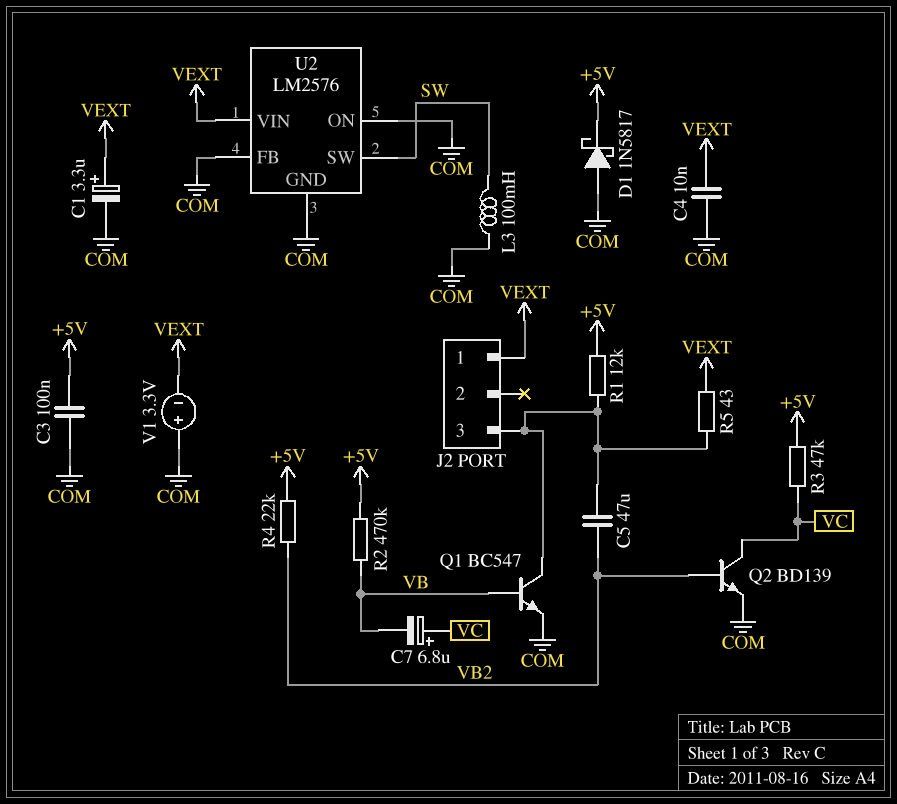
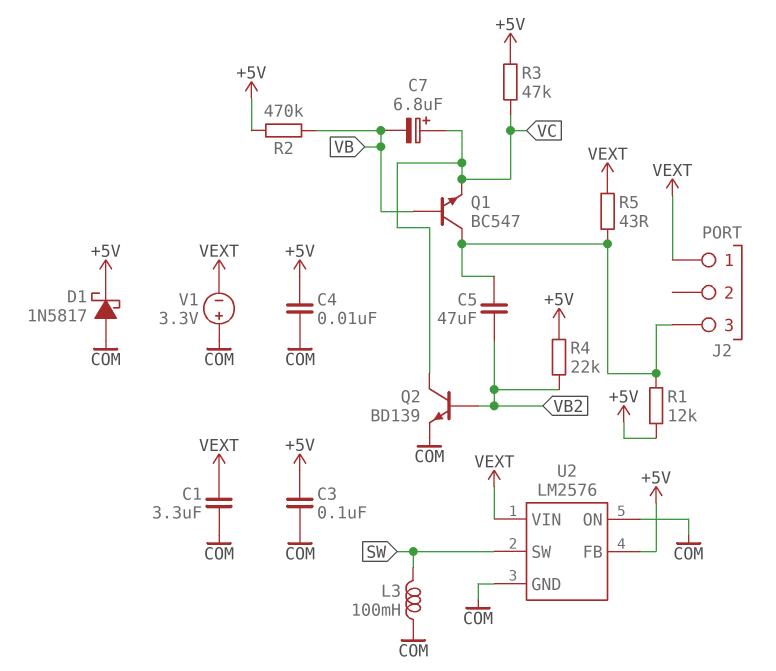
C1: 3.3uF (plus VEXT, minus COM) -> 3.3uF (COM, VEXT)
C4: 10nF (COM, VEXT) -> 10nF (+5V, COM)
Q1: NPN BC547 (B VB, C J2/3, E COM) -> NPN BC547 (B VB, C J2/3, E VC)
U2 pin FB: COM -> +5V

